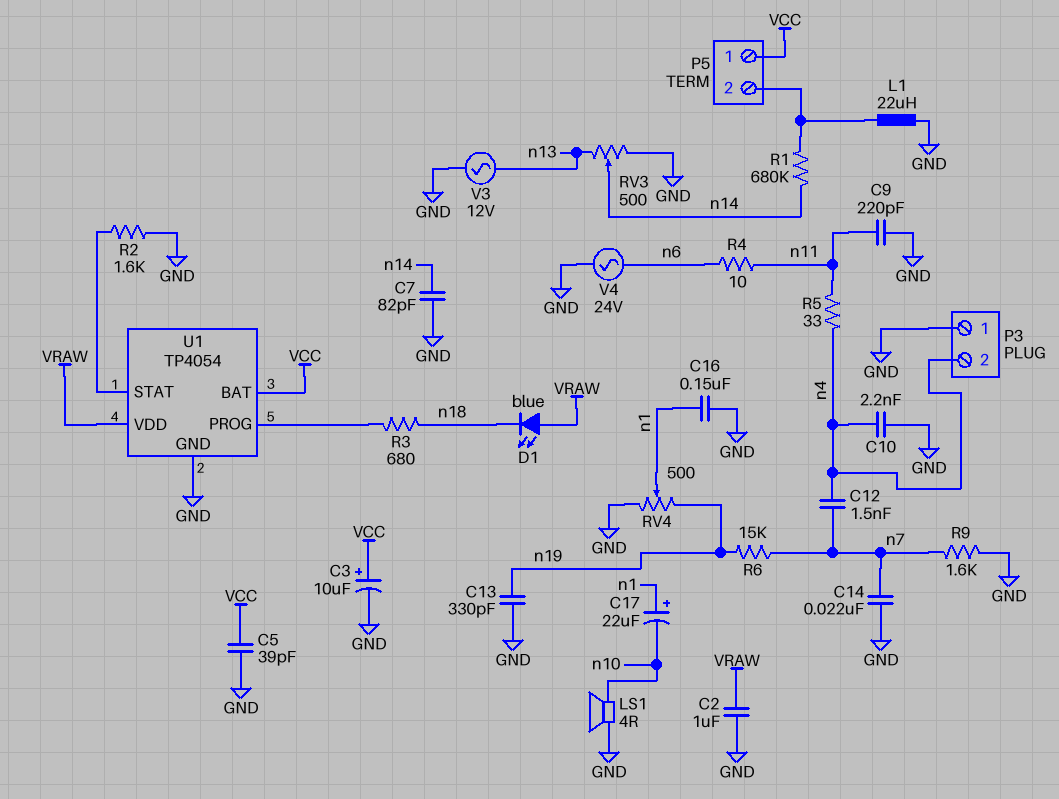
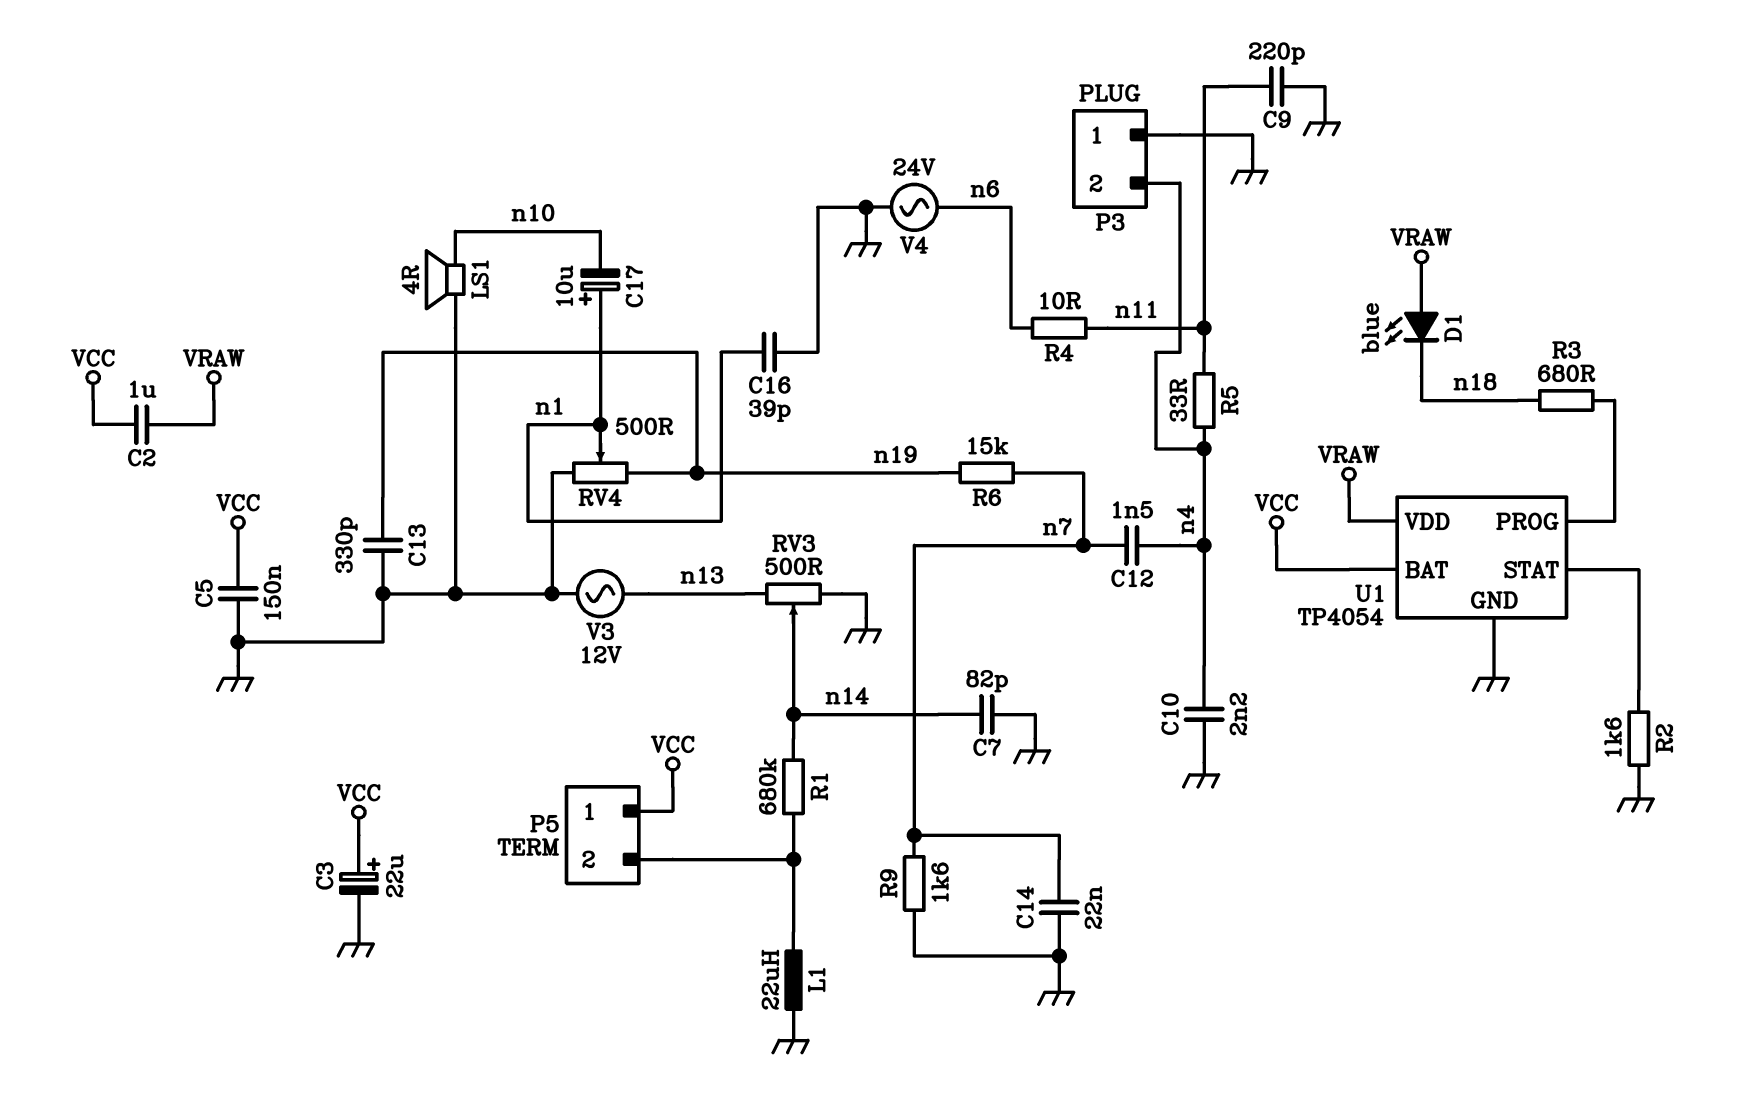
C2: 1uF (GND, VRAW) -> 1uF (VCC, VRAW)
C3: 10uF (plus VCC, minus GND) -> 22uF (plus VCC, minus GND)
C5: 39pF (GND, VCC) -> 150nF (GND, VCC)
C16: 150nF (GND, n1) -> 39pF (GND, n1)
C17: 22uF (plus n1, minus n10) -> 10uF (plus n1, minus n10)

